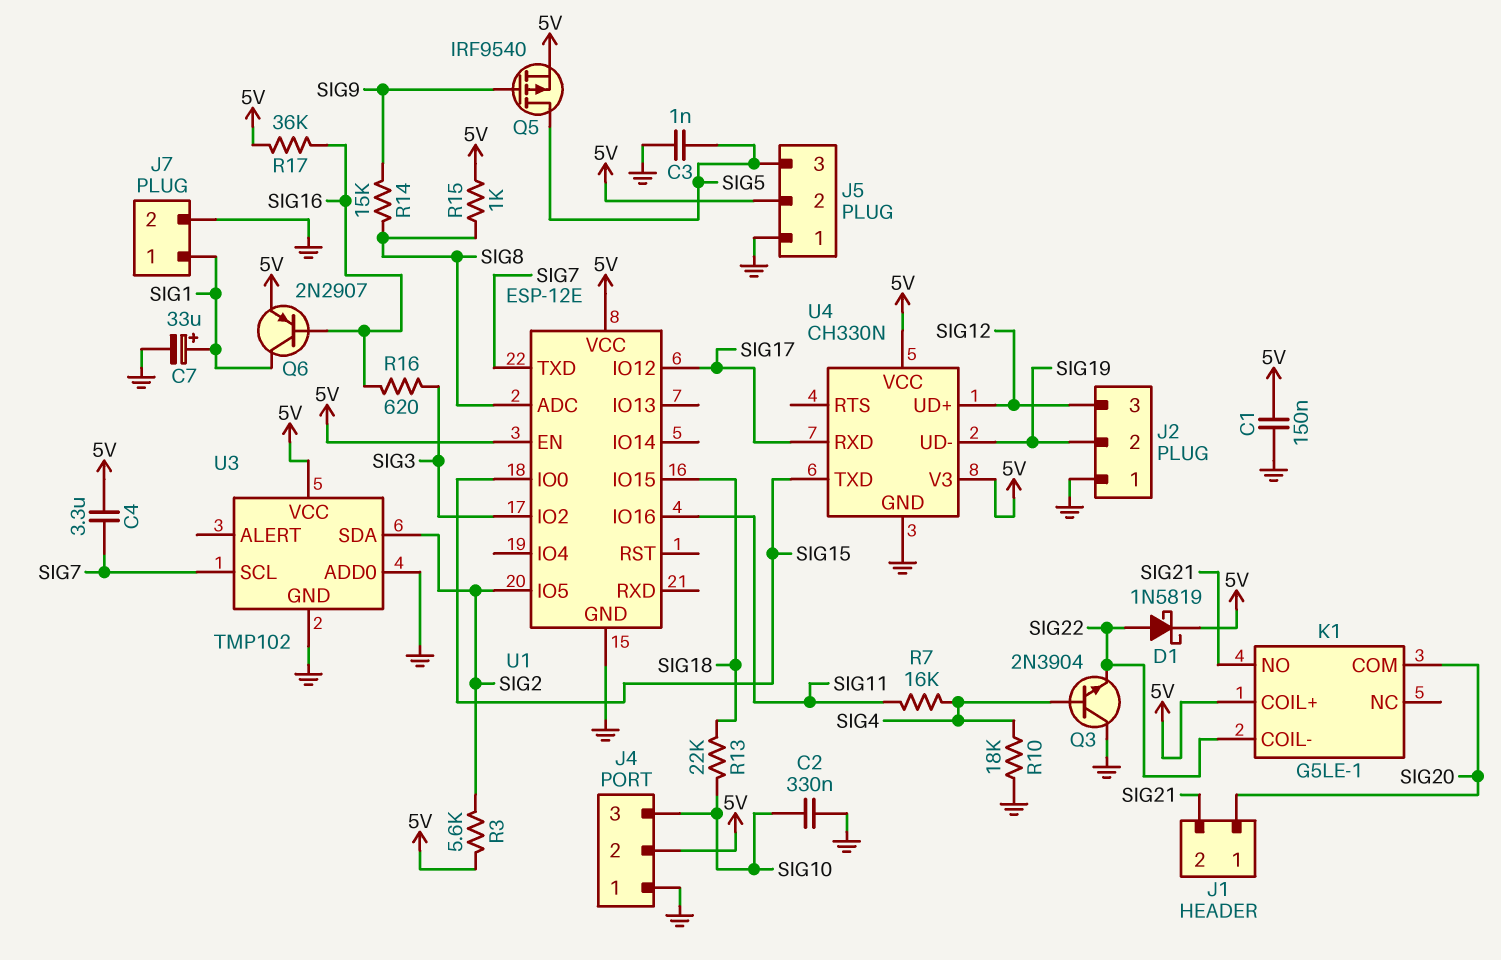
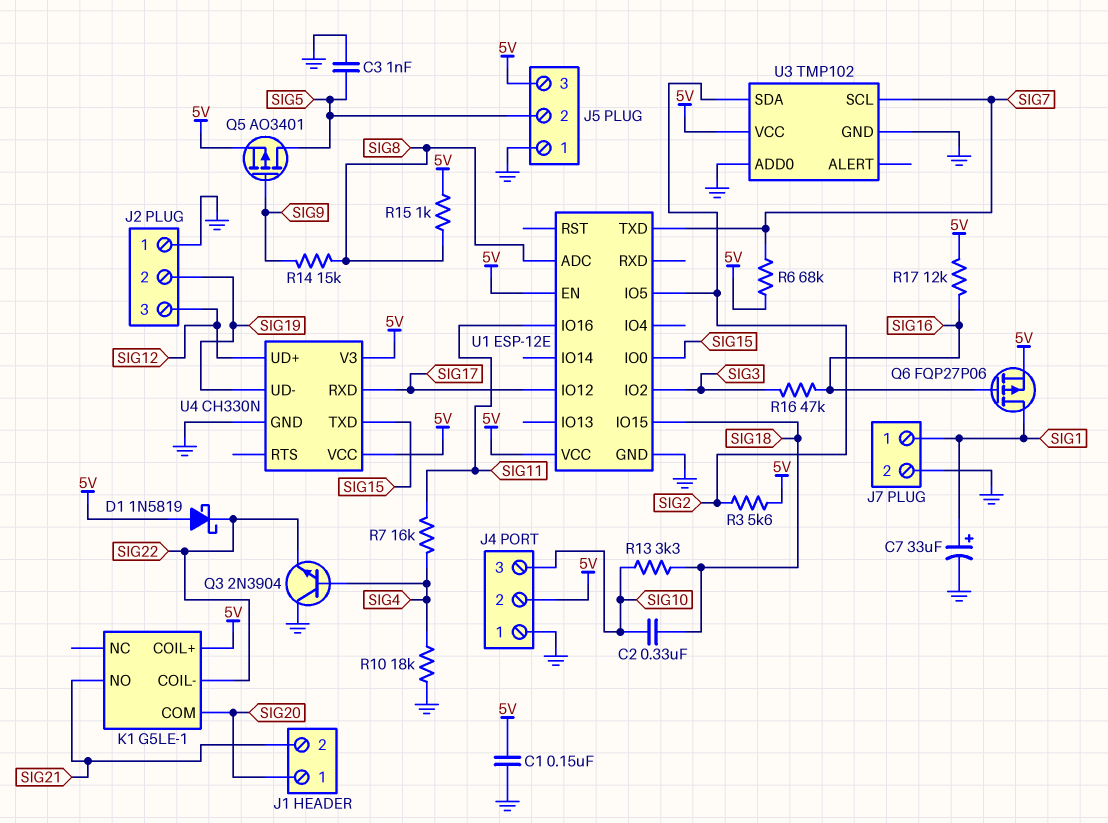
C2: 330nF (GND, SIG10) -> 330nF (SIG10, SIG18)
C4: 3.3uF (5V, SIG7) -> none
D1: schottky 1N5819 (A SIG22, K 5V) -> schottky 1N5819 (A 5V, K SIG22)
J5 pin 2: 5V -> SIG5
J5 pin 3: SIG5 -> 5V
Q5: PMOS IRF9540 (G SIG9, D SIG5, S 5V) -> PMOS AO3401 (G SIG9, D SIG5, S 5V)
Q6: PNP 2N2907 (B SIG16, C SIG1, E 5V) -> PMOS FQP27P06 (G SIG16, D SIG1, S 5V)
R6: none -> 68k (5V, SIG7)
R13: 22k (SIG10, SIG18) -> 3.3k (SIG10, SIG18)
R16: 620 (SIG3, SIG16) -> 47k (SIG3, SIG16)
R17: 36k (5V, SIG16) -> 12k (5V, SIG16)

